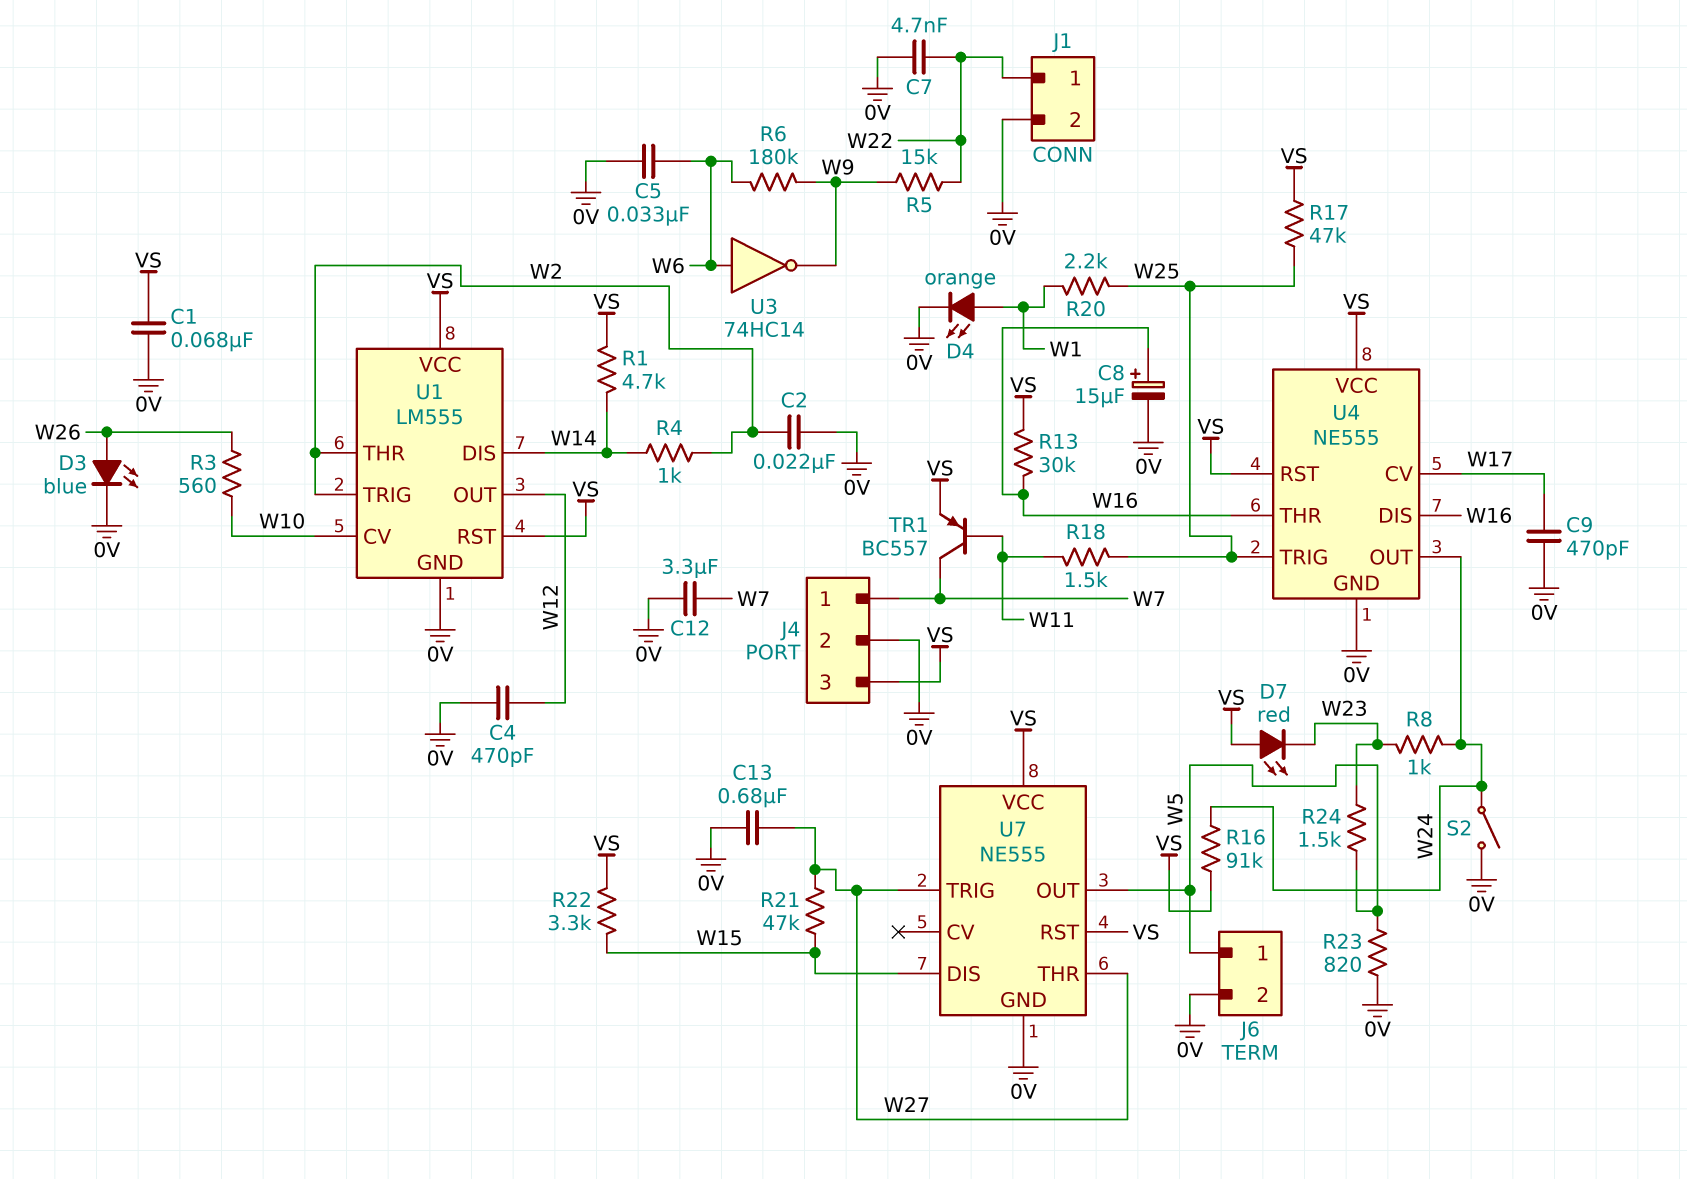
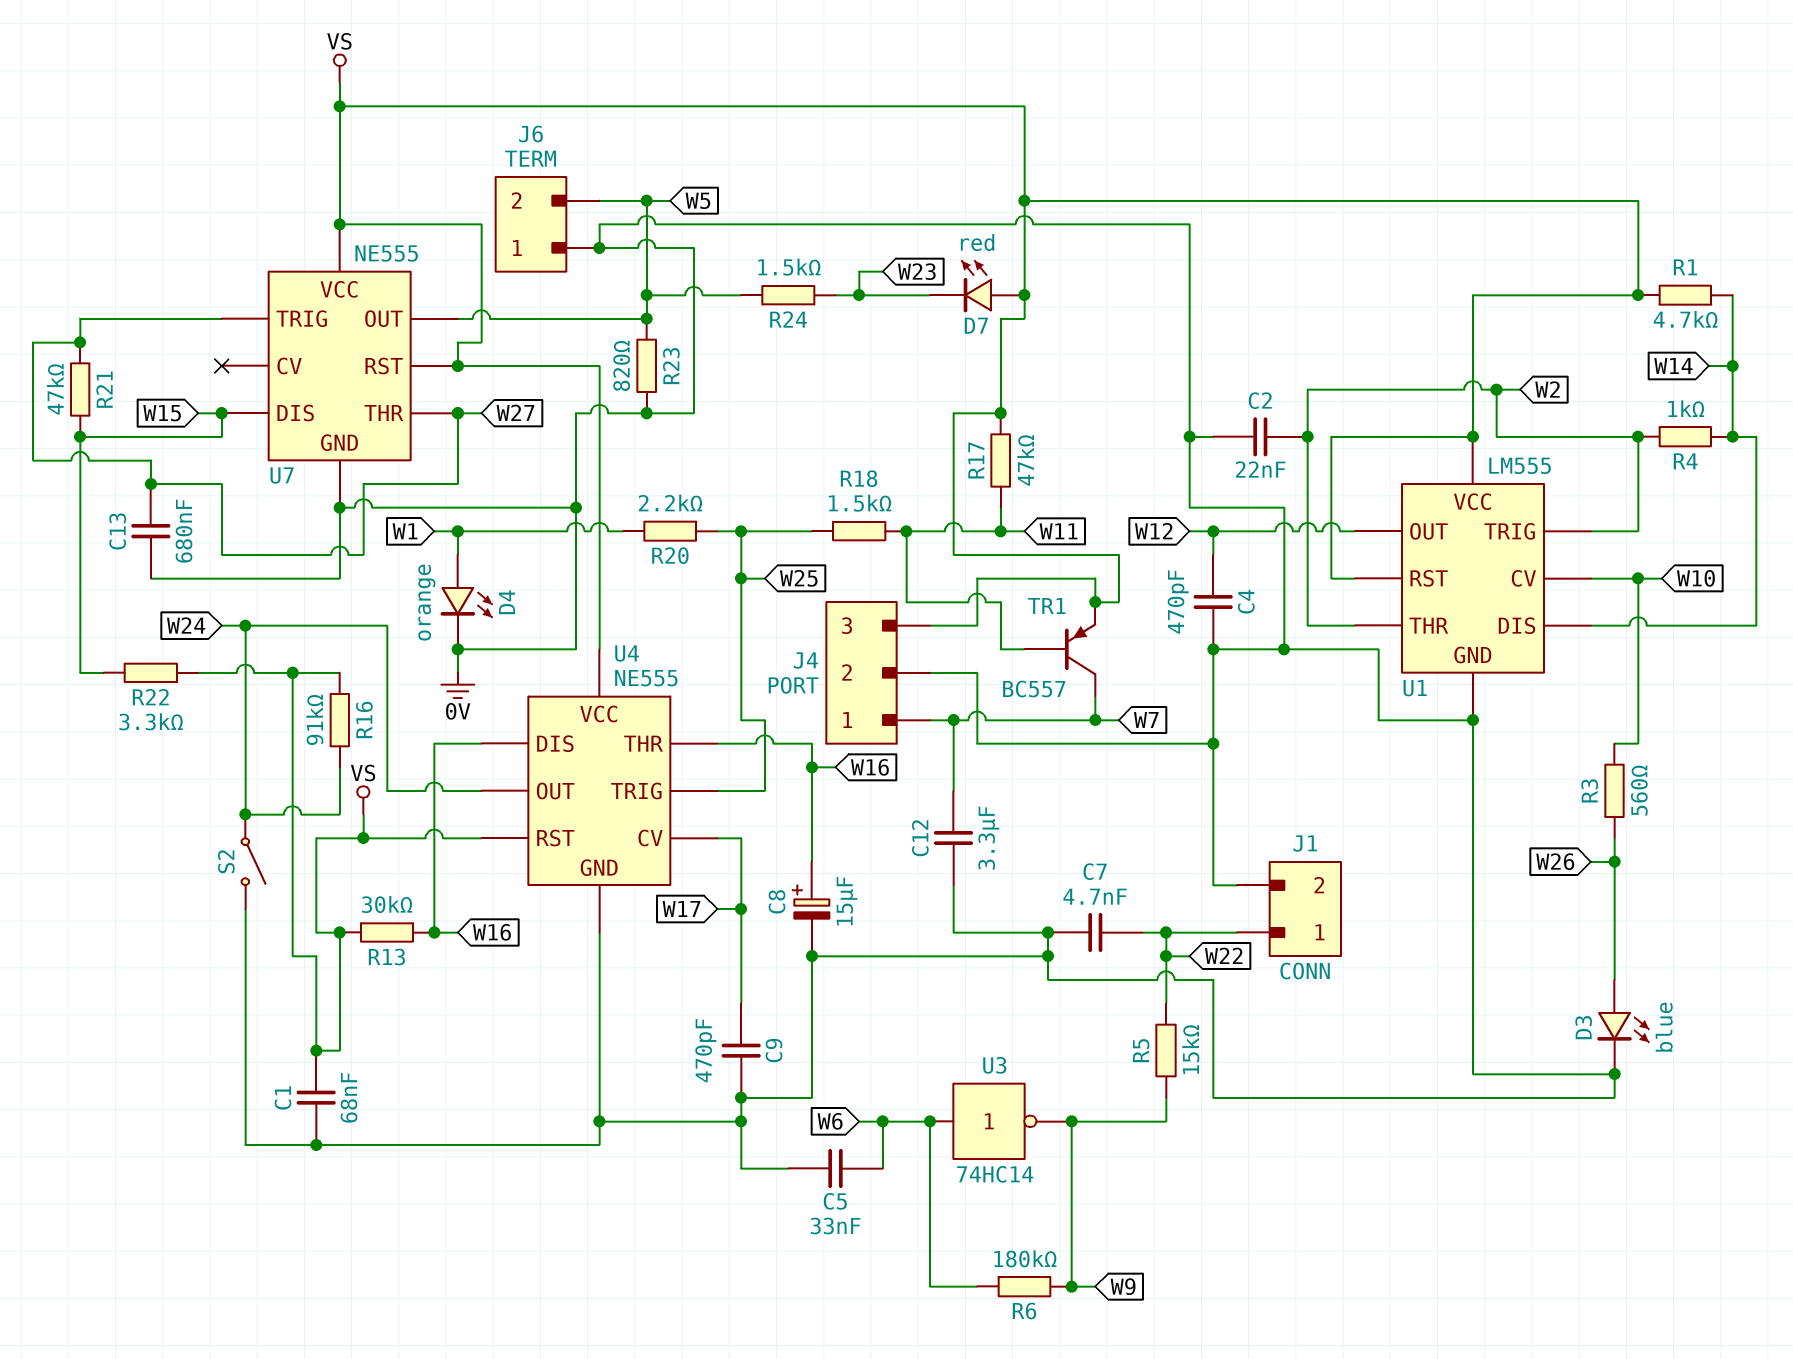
J6 pin 1: W5 -> 0V
J6 pin 2: 0V -> W5
R8: 1k (W23, W24) -> none
R17: 47k (VS, W25) -> 47k (VS, W11)

